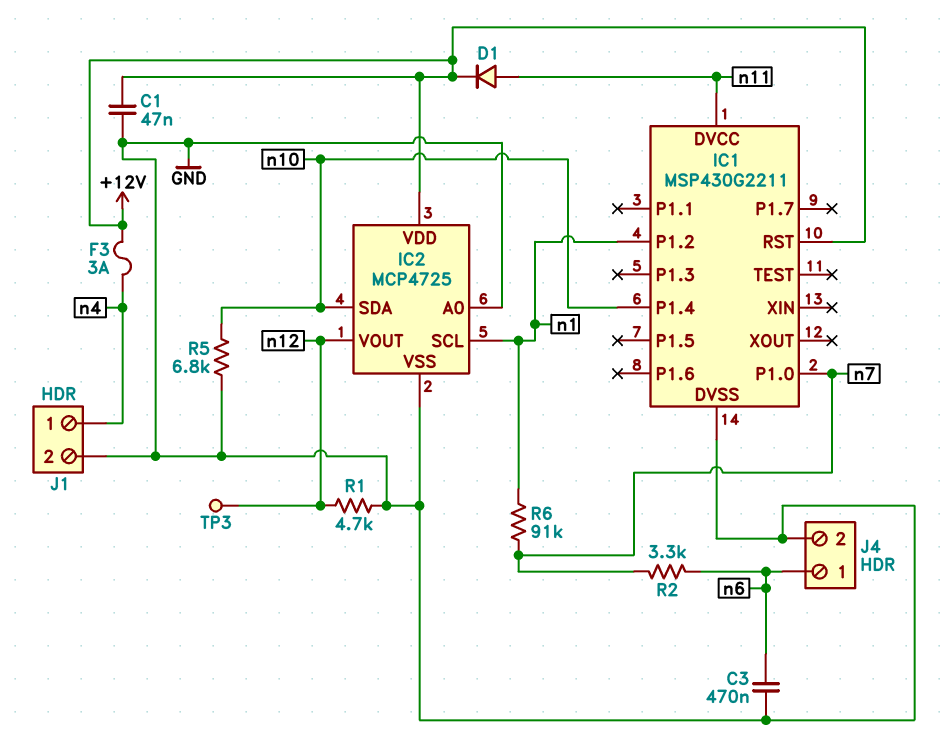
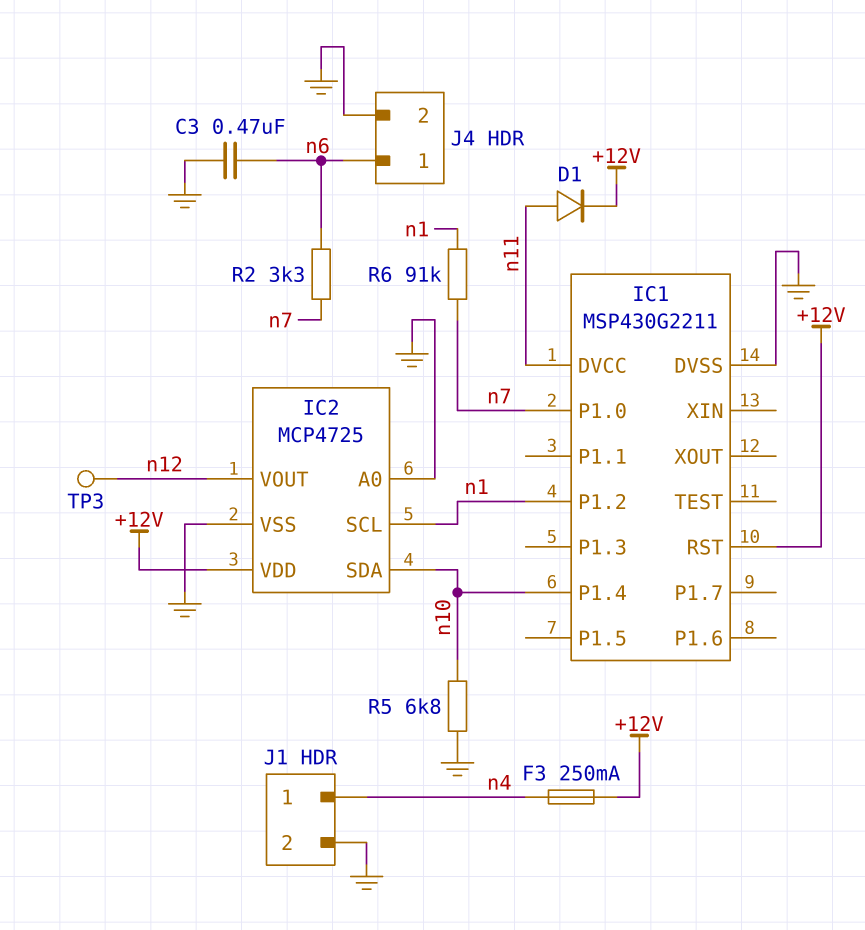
C1: 47nF (+12V, GND) -> none
F3: 3A (+12V, n4) -> 250mA (+12V, n4)
R1: 4.7k (GND, n12) -> none

